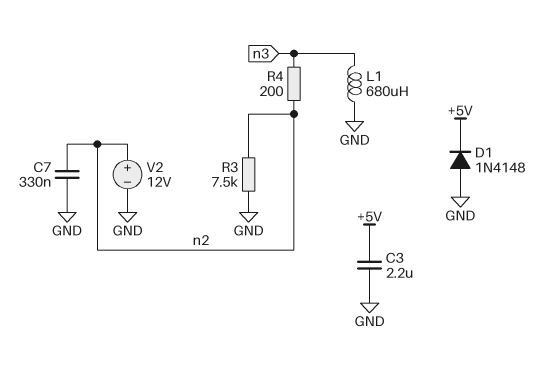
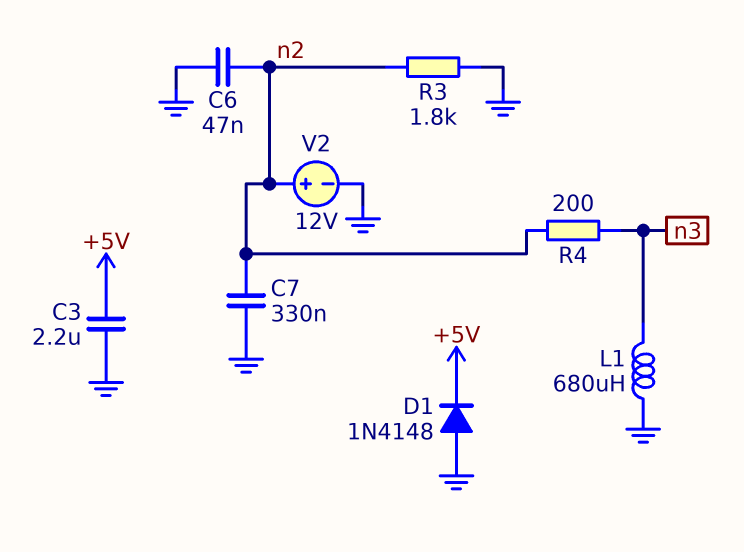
C6: none -> 47nF (GND, n2)
R3: 7.5k (GND, n2) -> 1.8k (GND, n2)

